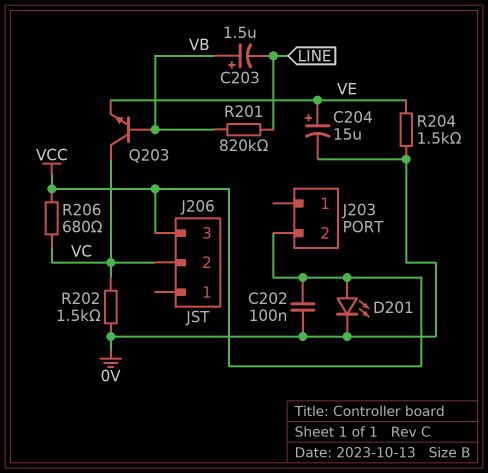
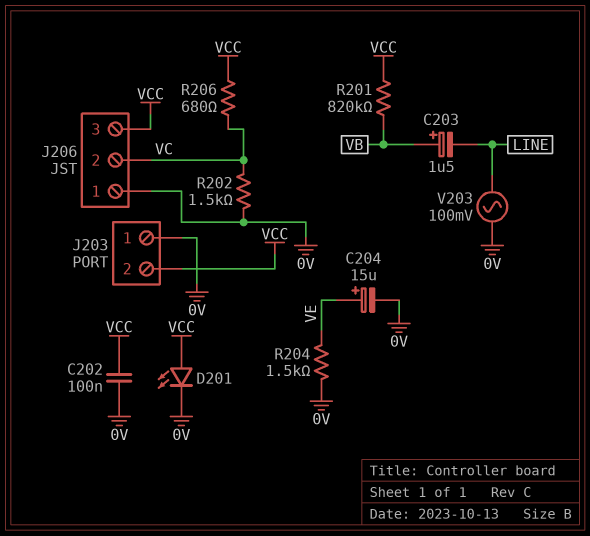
J203 pin 1: none -> 0V
J206 pin 1: none -> 0V
Q203: NPN (B VB, C VC, E VE) -> none
R201: 820k (LINE, VB) -> 820k (VB, VCC)
V203: none -> AC 100mV (0V, LINE)

